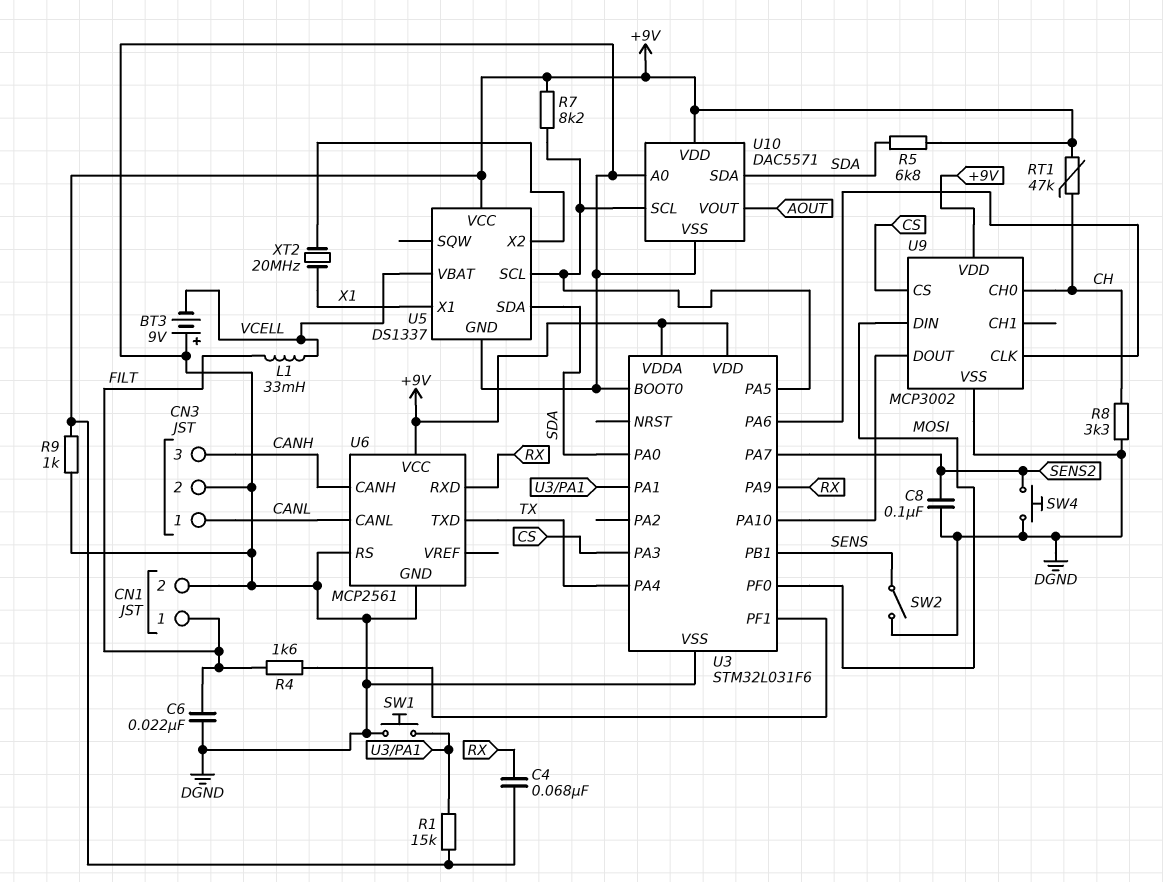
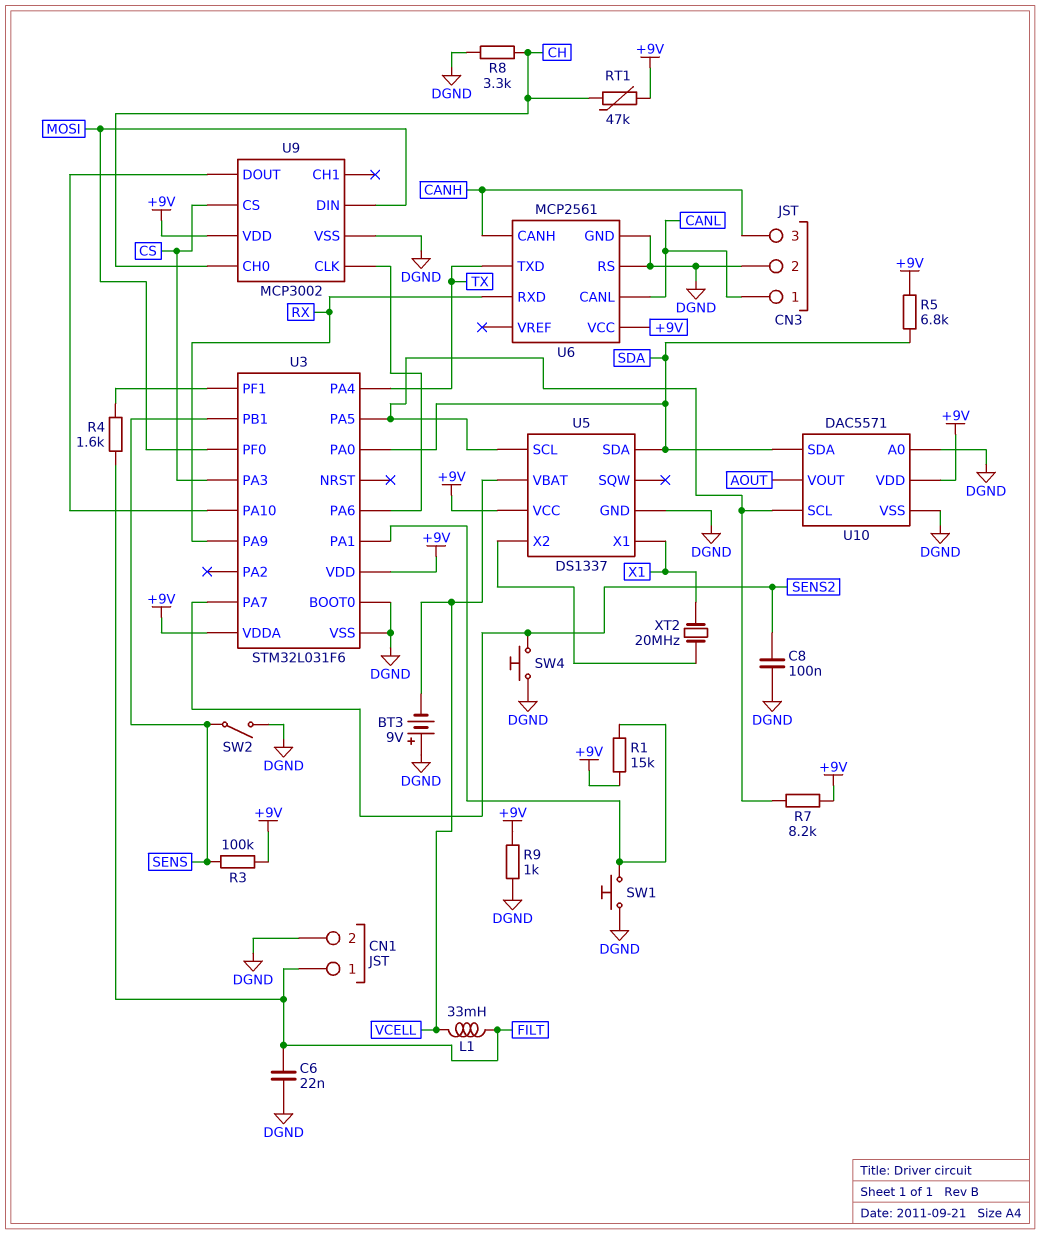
C4: 68nF (+9V, RX) -> none
R3: none -> 100k (+9V, SENS)

